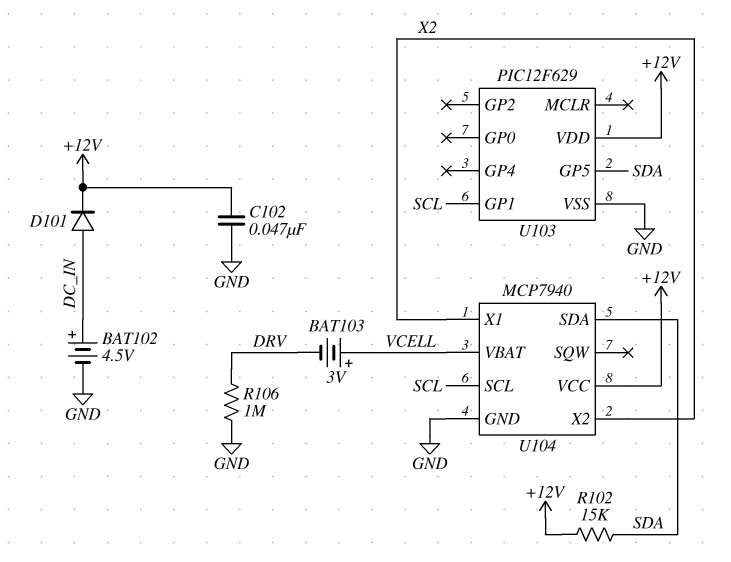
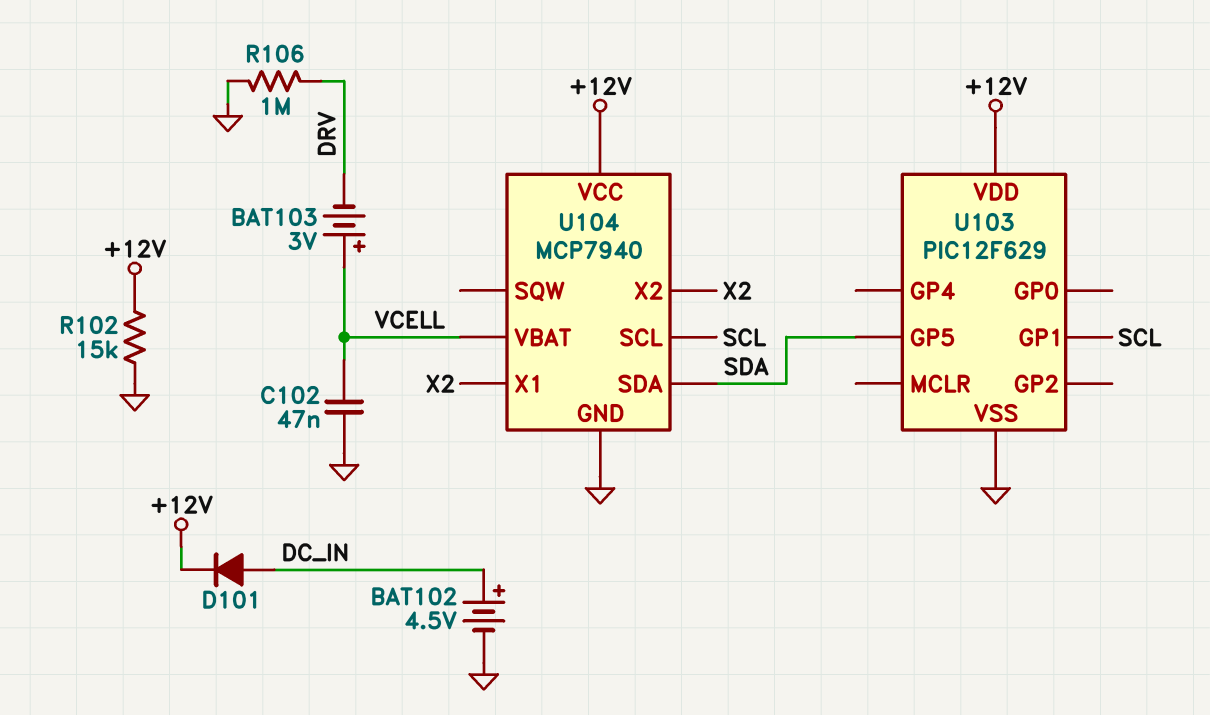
C102: 47nF (+12V, GND) -> 47nF (GND, VCELL)
R102: 15k (+12V, SDA) -> 15k (+12V, GND)

